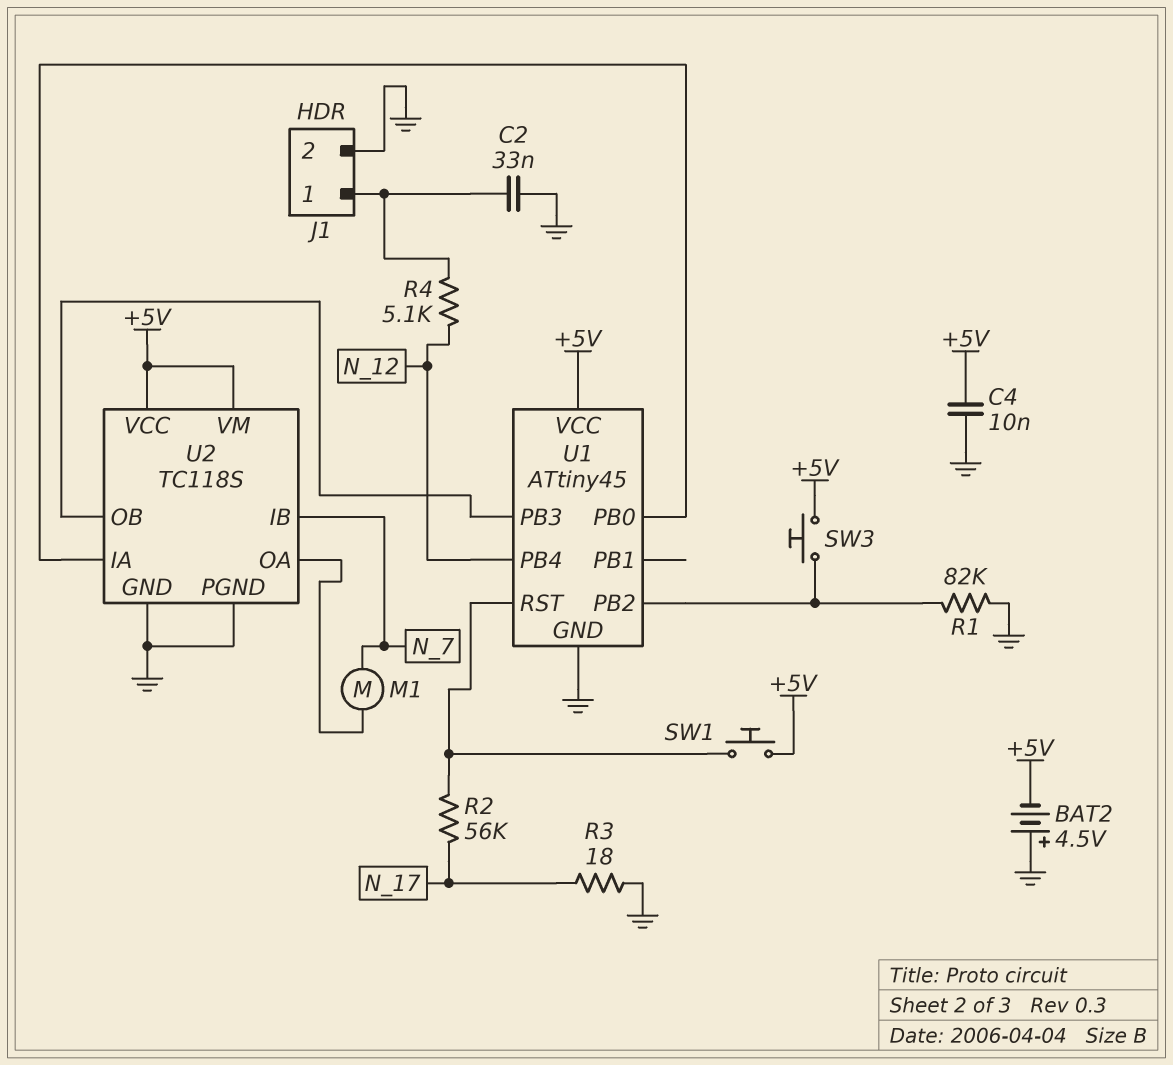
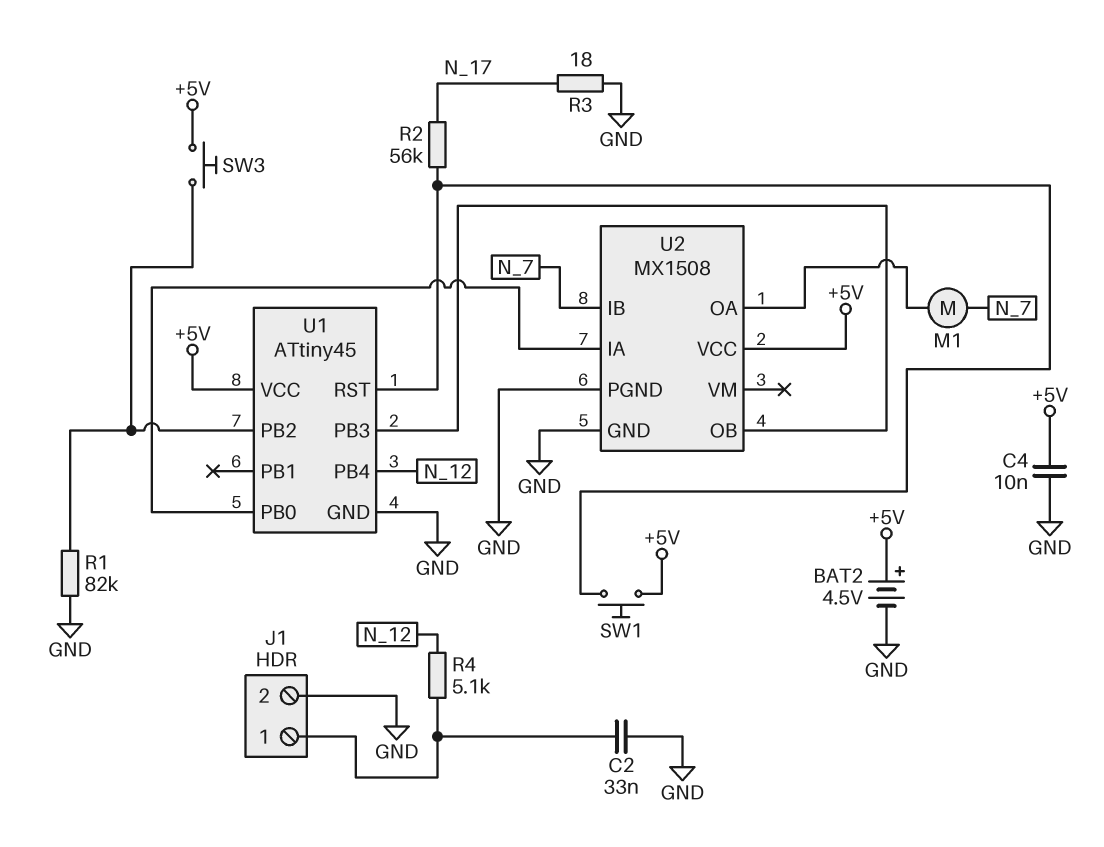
BAT2: 4.5V (plus GND, minus +5V) -> 4.5V (plus +5V, minus GND)
U2: TC118S -> MX1508
U2 pin VM: +5V -> none

